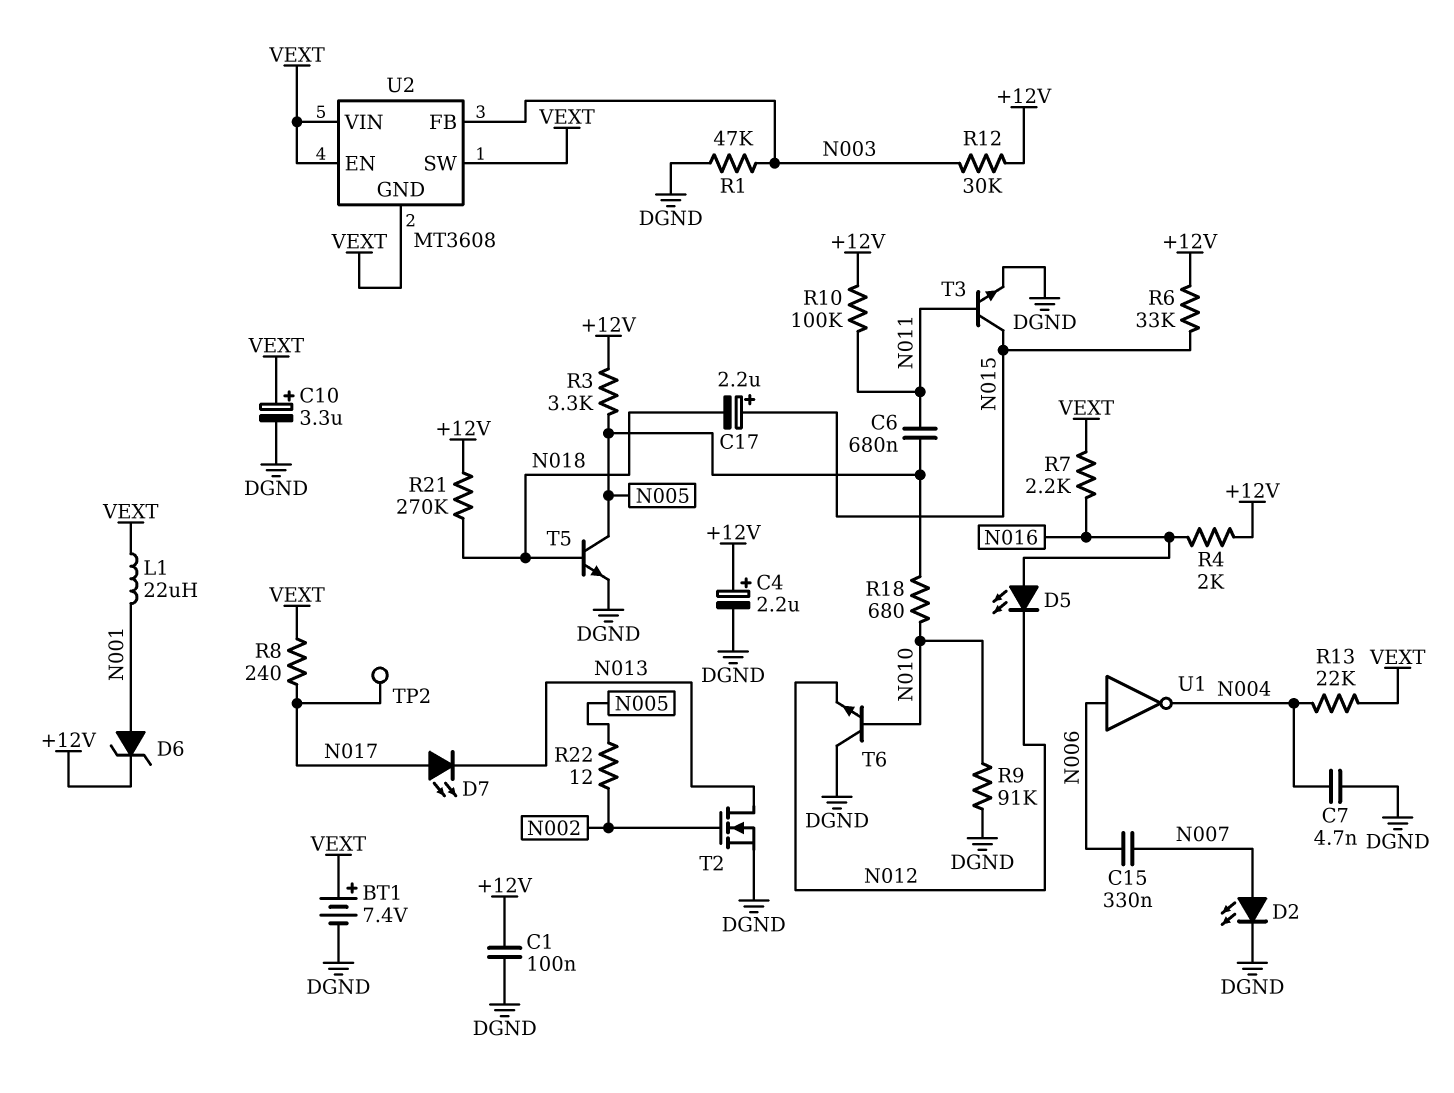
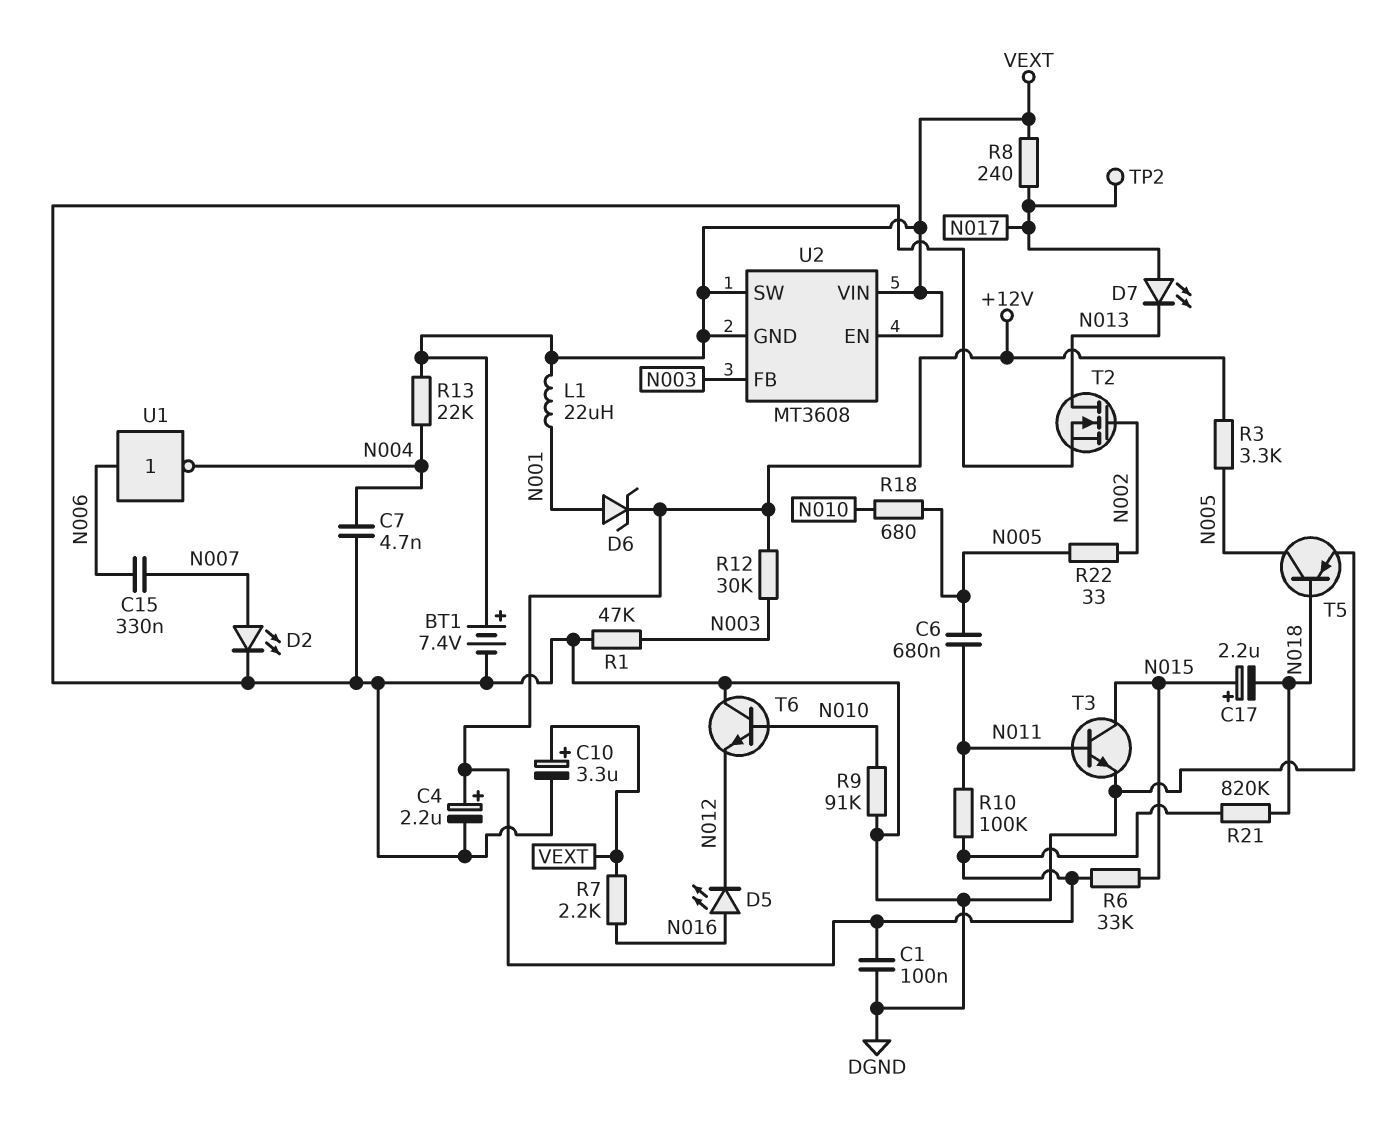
R4: 2k (+12V, N016) -> none
R21: 270k (+12V, N018) -> 820k (+12V, N018)
R22: 12 (N002, N005) -> 33 (N002, N005)
T5: NPN (B N018, C N005, E DGND) -> PNP (B N018, C N005, E DGND)

